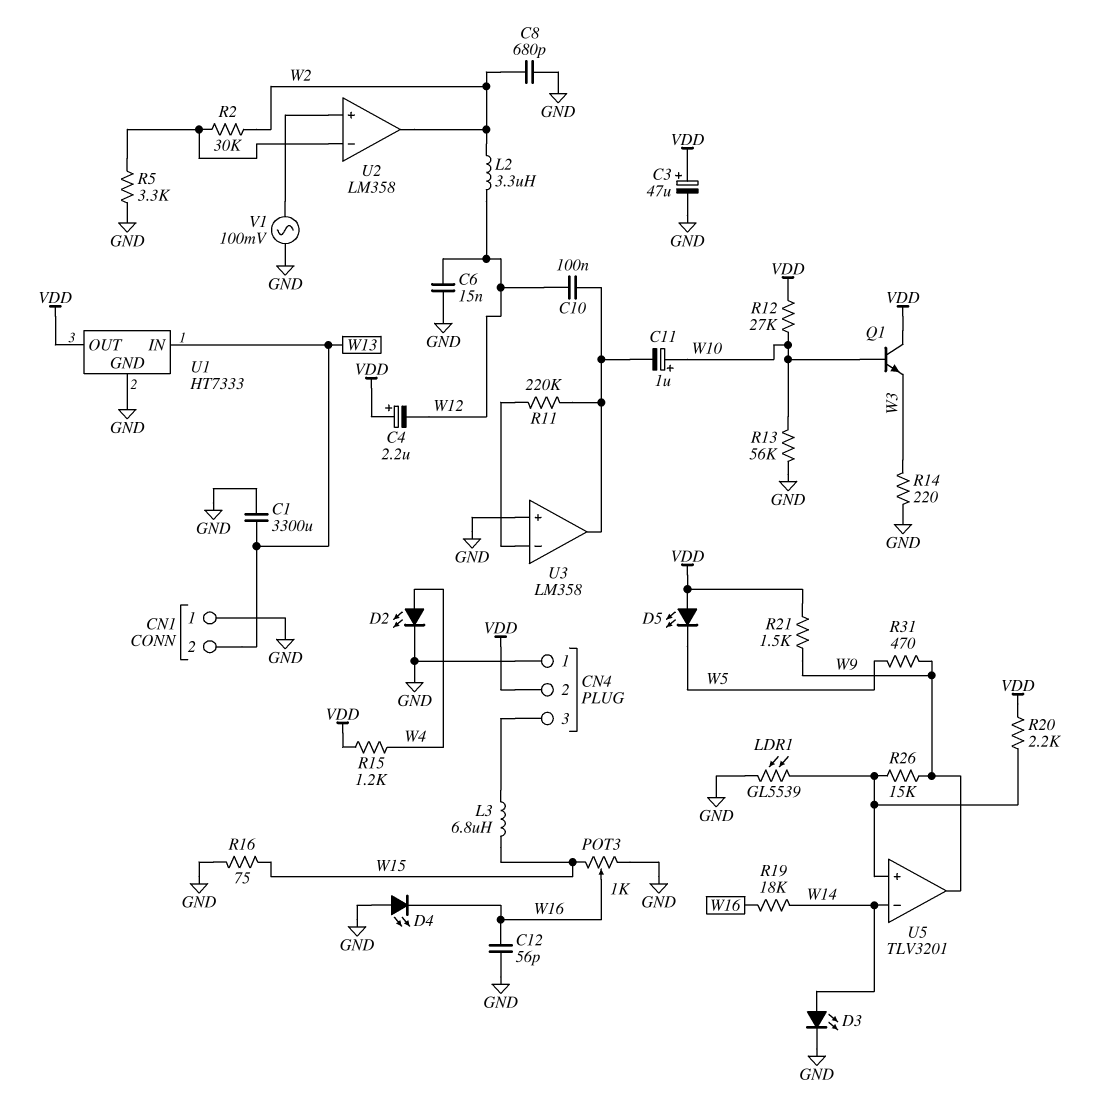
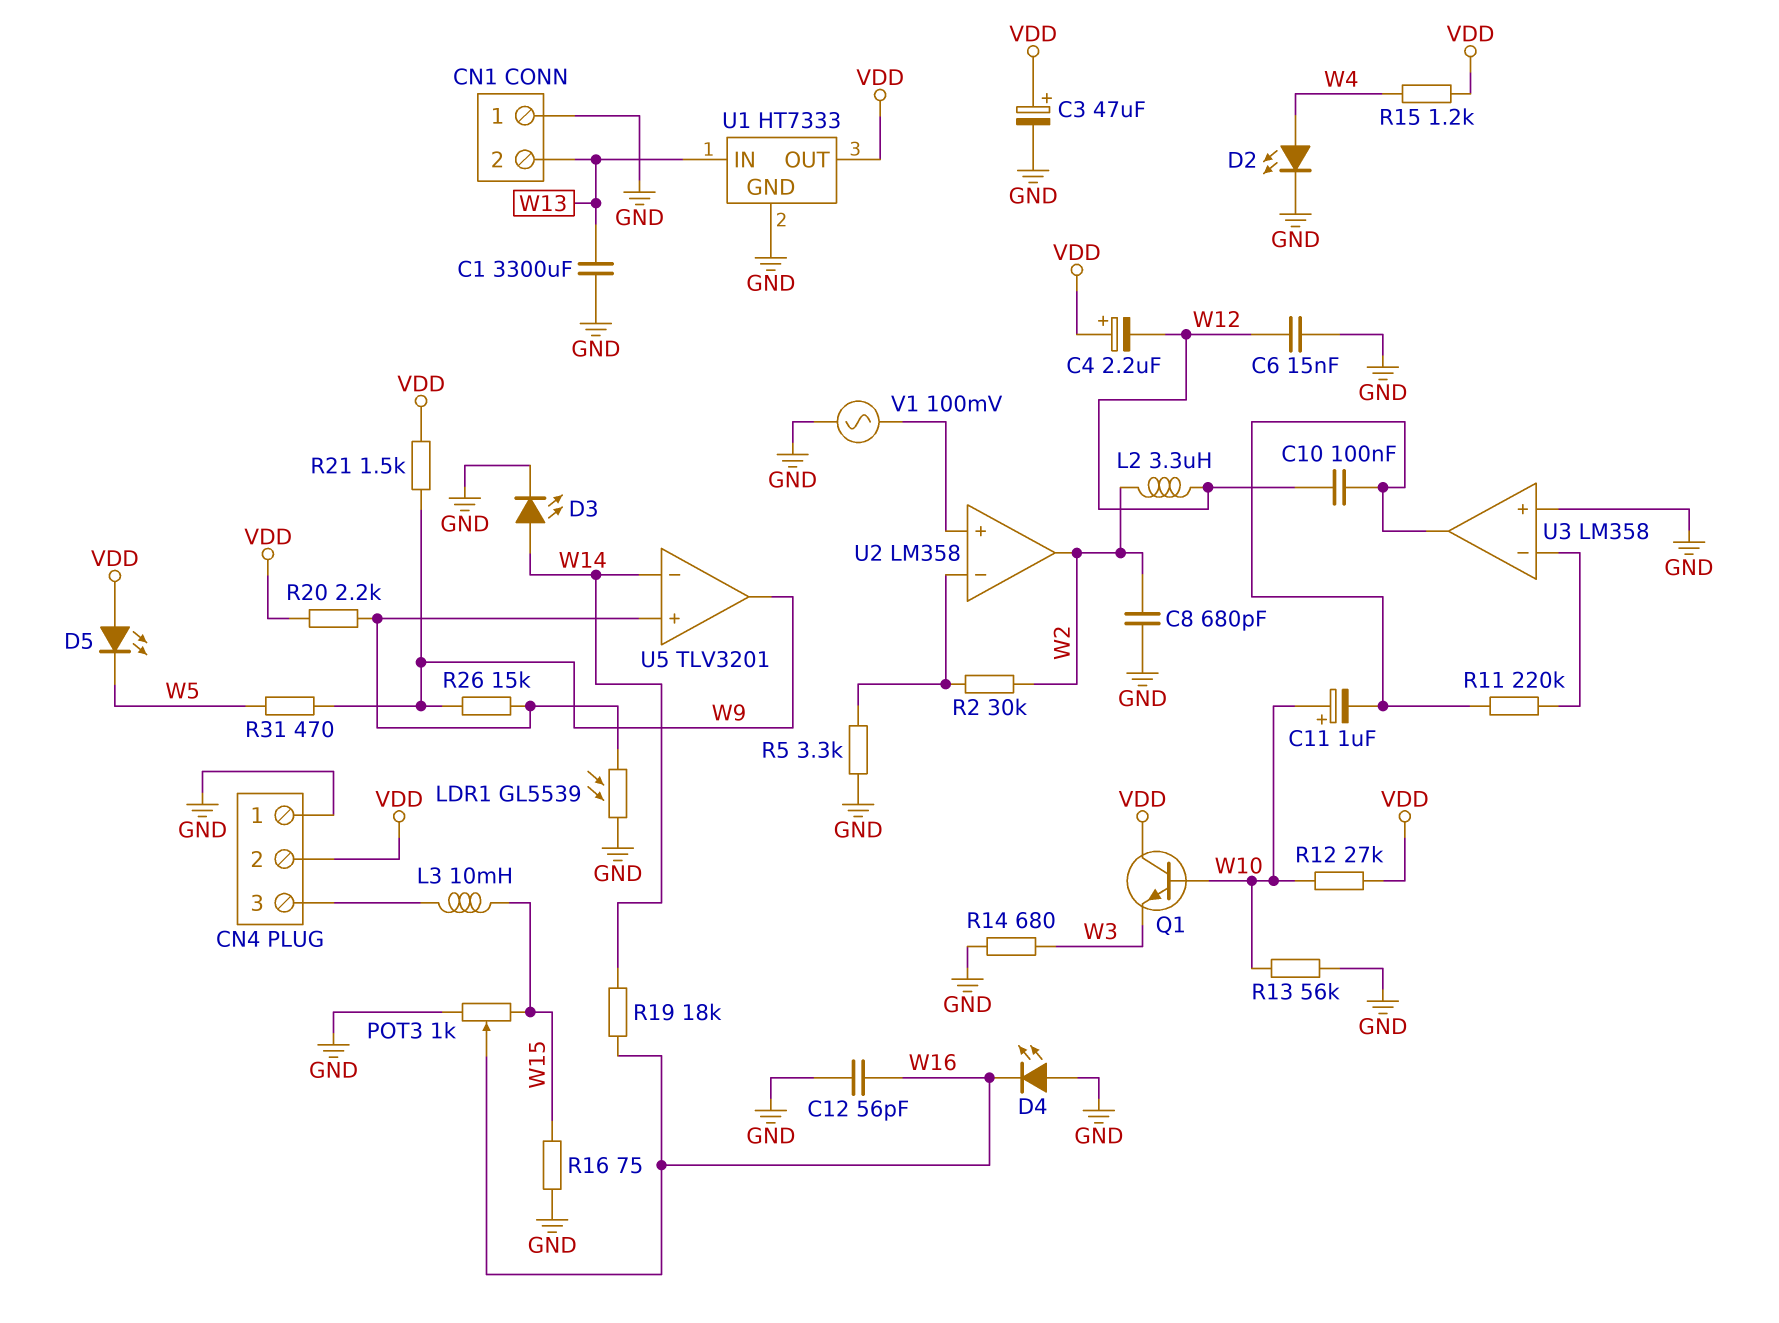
L3: 6.8uH (CN4/3, W15) -> 10mH (CN4/3, W15)
R14: 220 (GND, W3) -> 680 (GND, W3)

